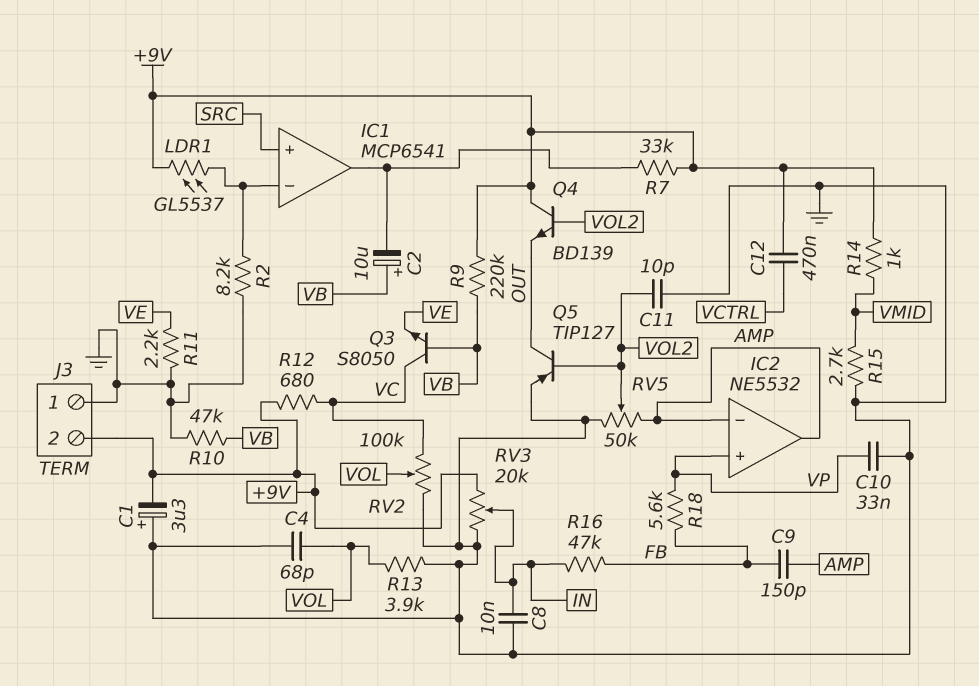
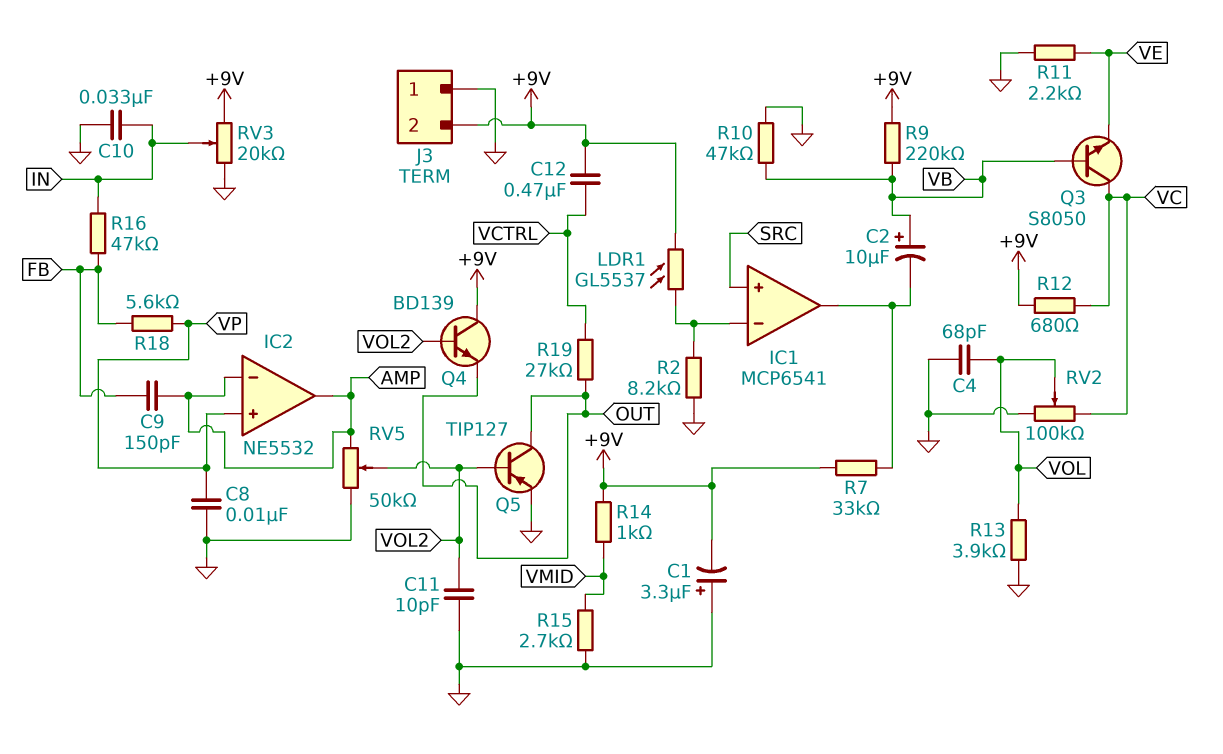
C8: 10nF (GND, IN) -> 10nF (GND, VP)
C10: 33nF (GND, VP) -> 33nF (GND, IN)
R19: none -> 27k (OUT, VCTRL)

